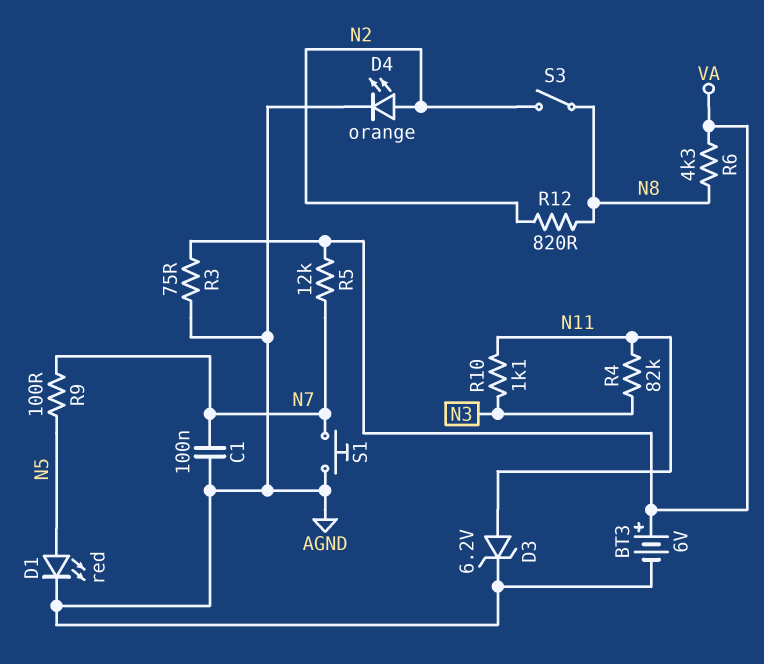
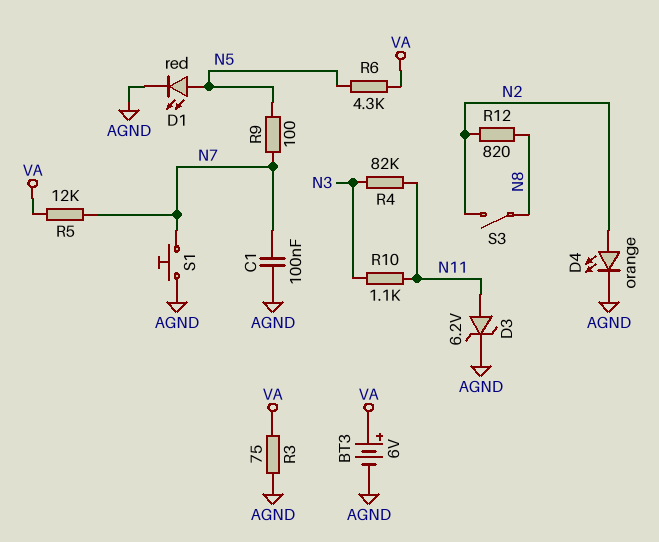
R6: 4.3k (N8, VA) -> 4.3k (N5, VA)

